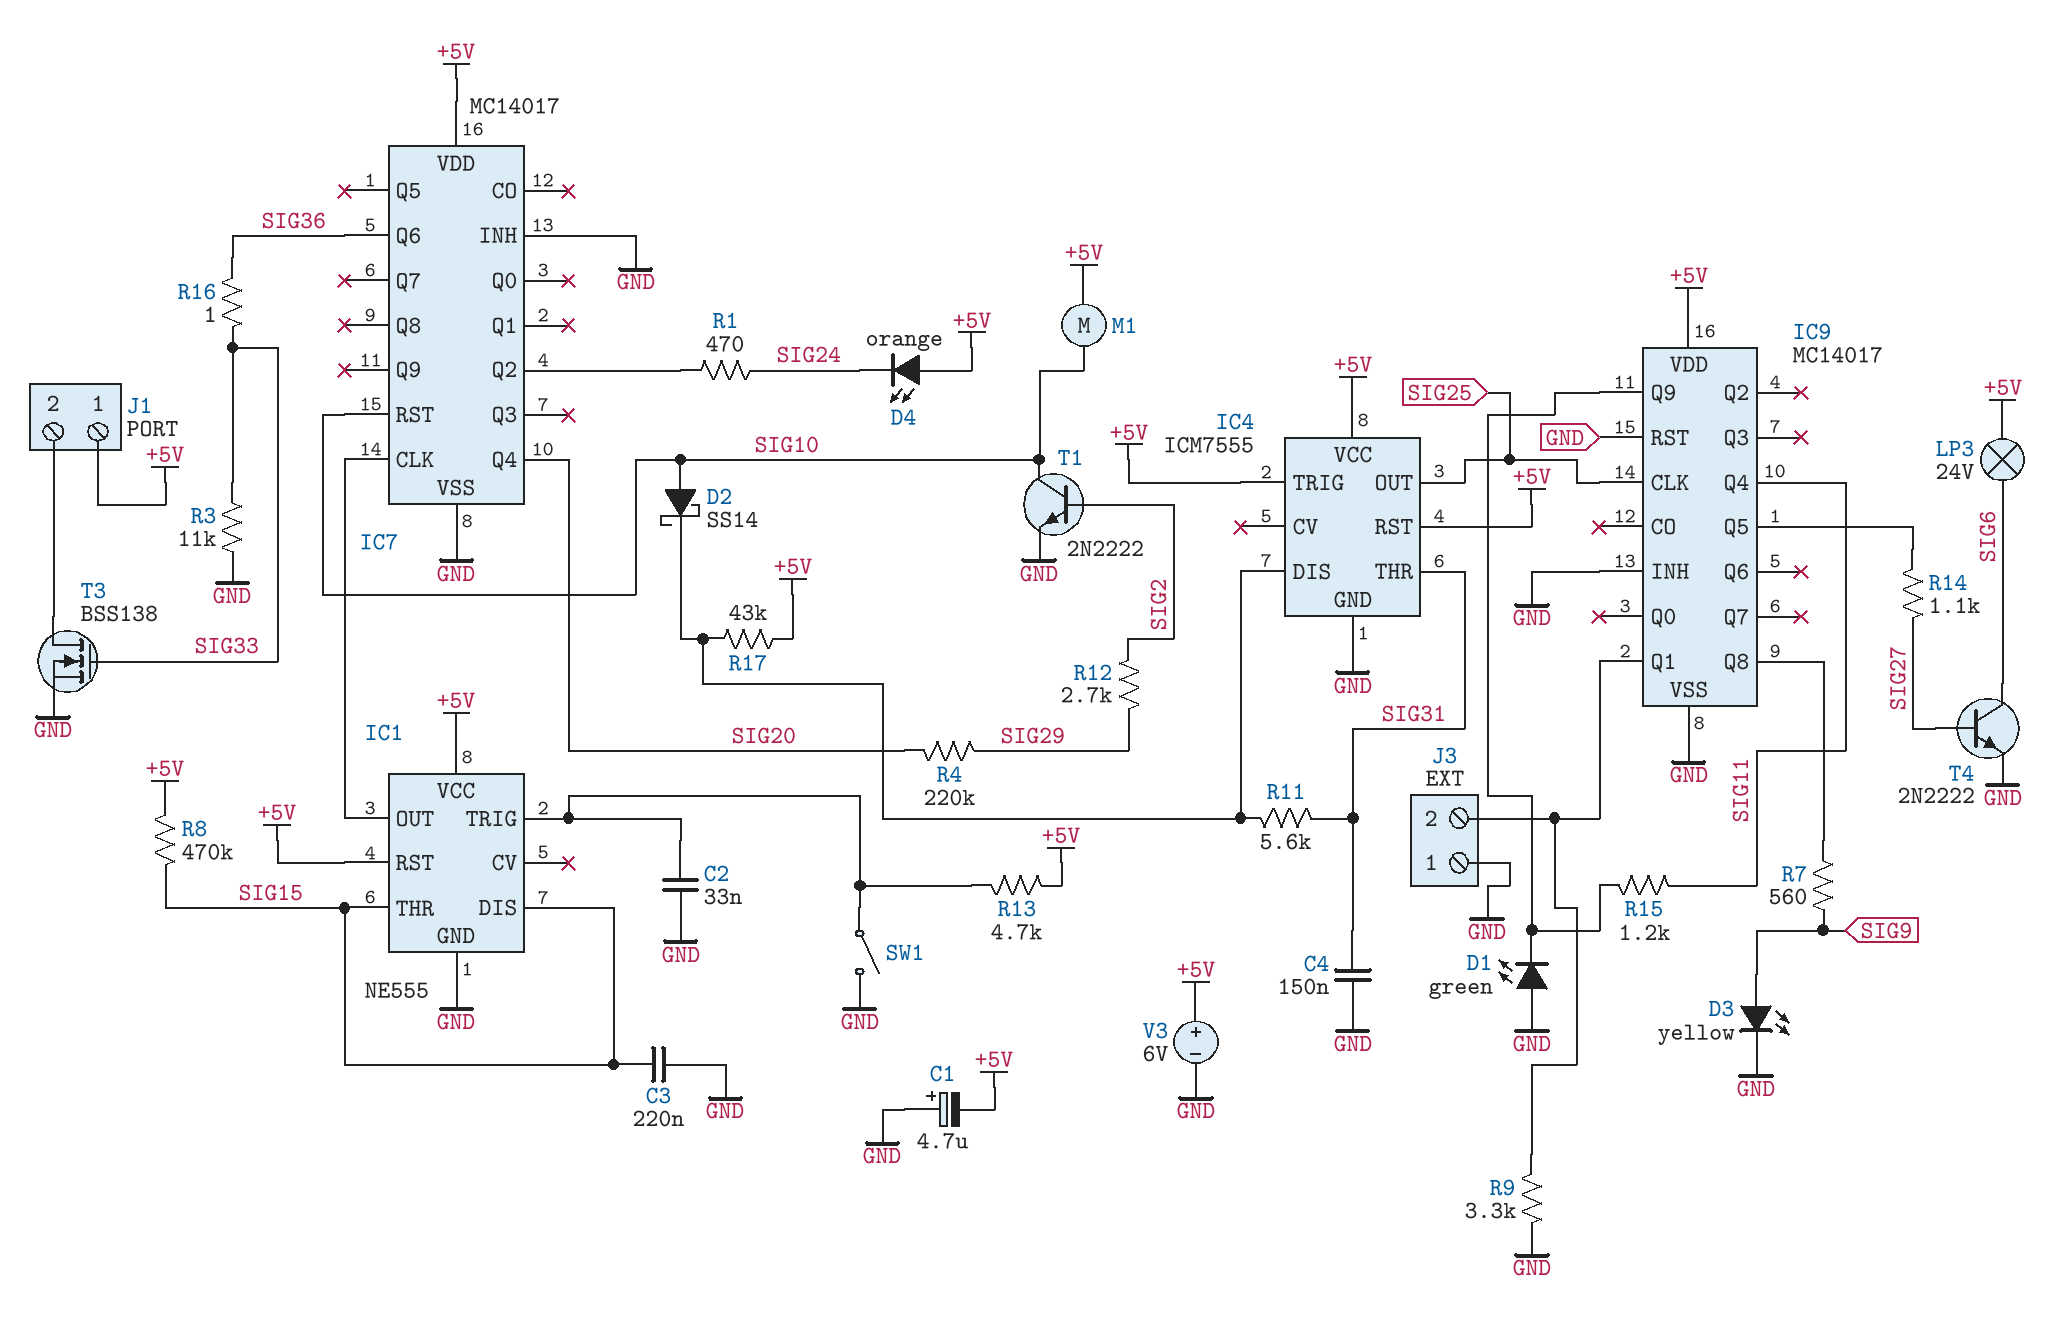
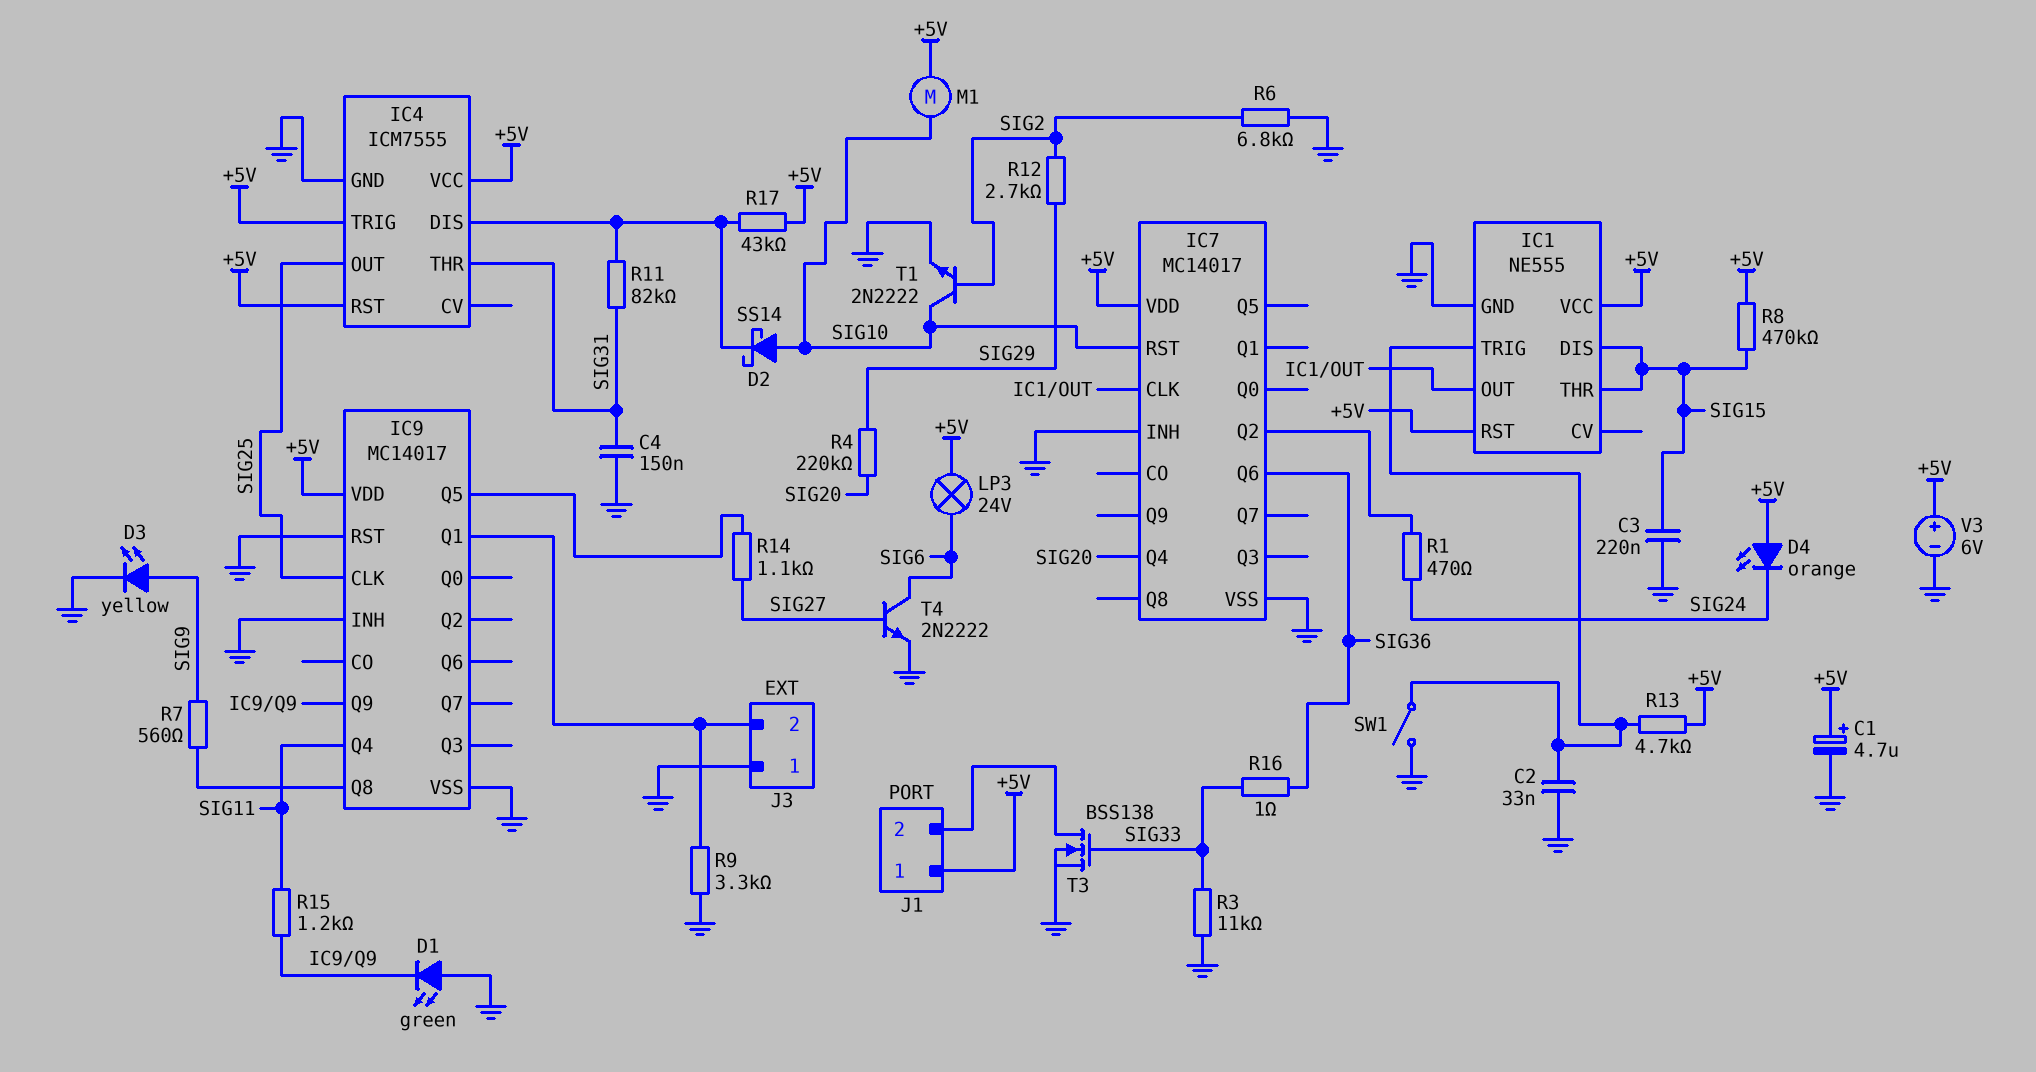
C1: 4.7uF (plus GND, minus +5V) -> 4.7uF (plus +5V, minus GND)
R6: none -> 6.8k (GND, SIG2)
R11: 5.6k (IC4/DIS, SIG31) -> 82k (IC4/DIS, SIG31)

